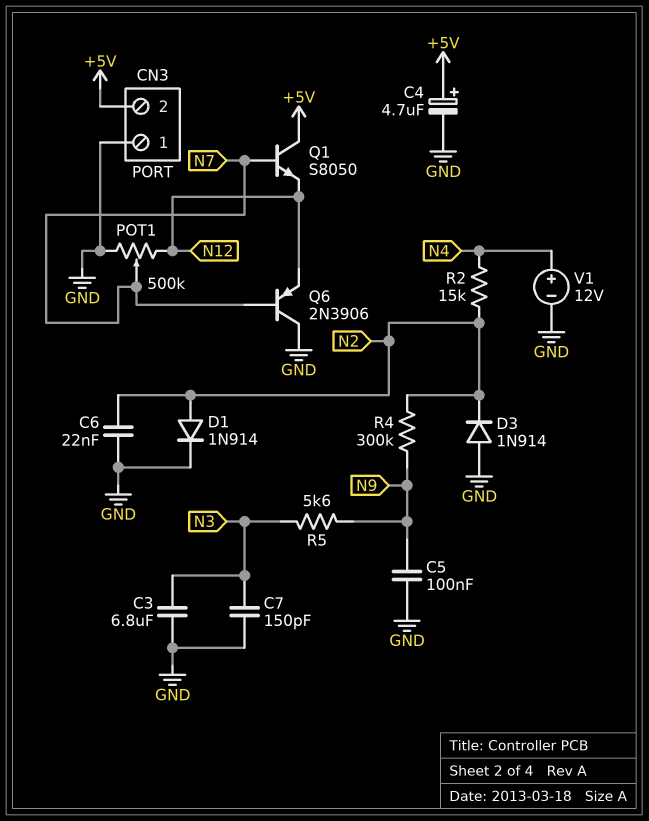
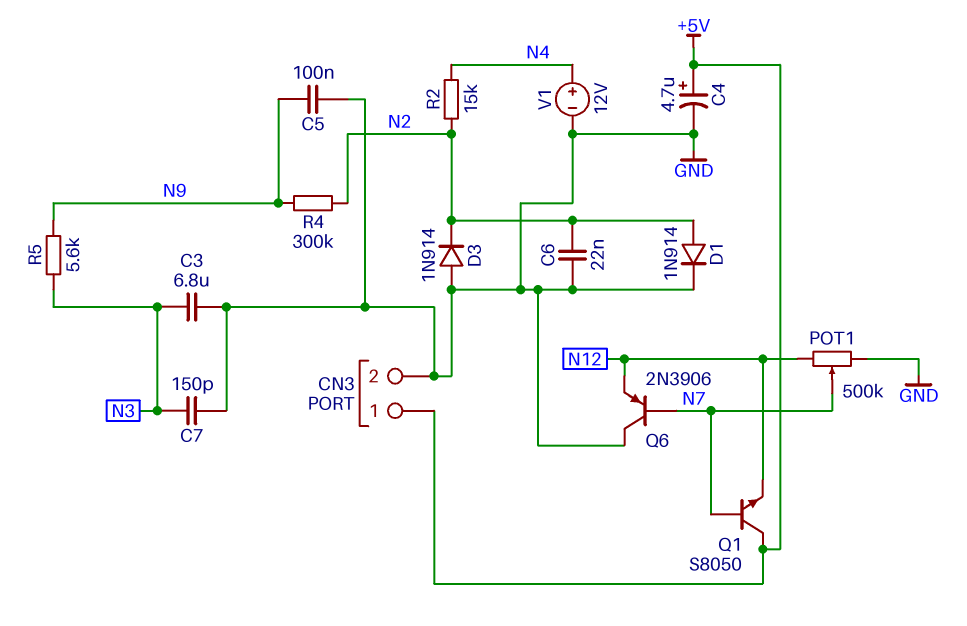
CN3 pin 1: GND -> +5V
CN3 pin 2: +5V -> GND

